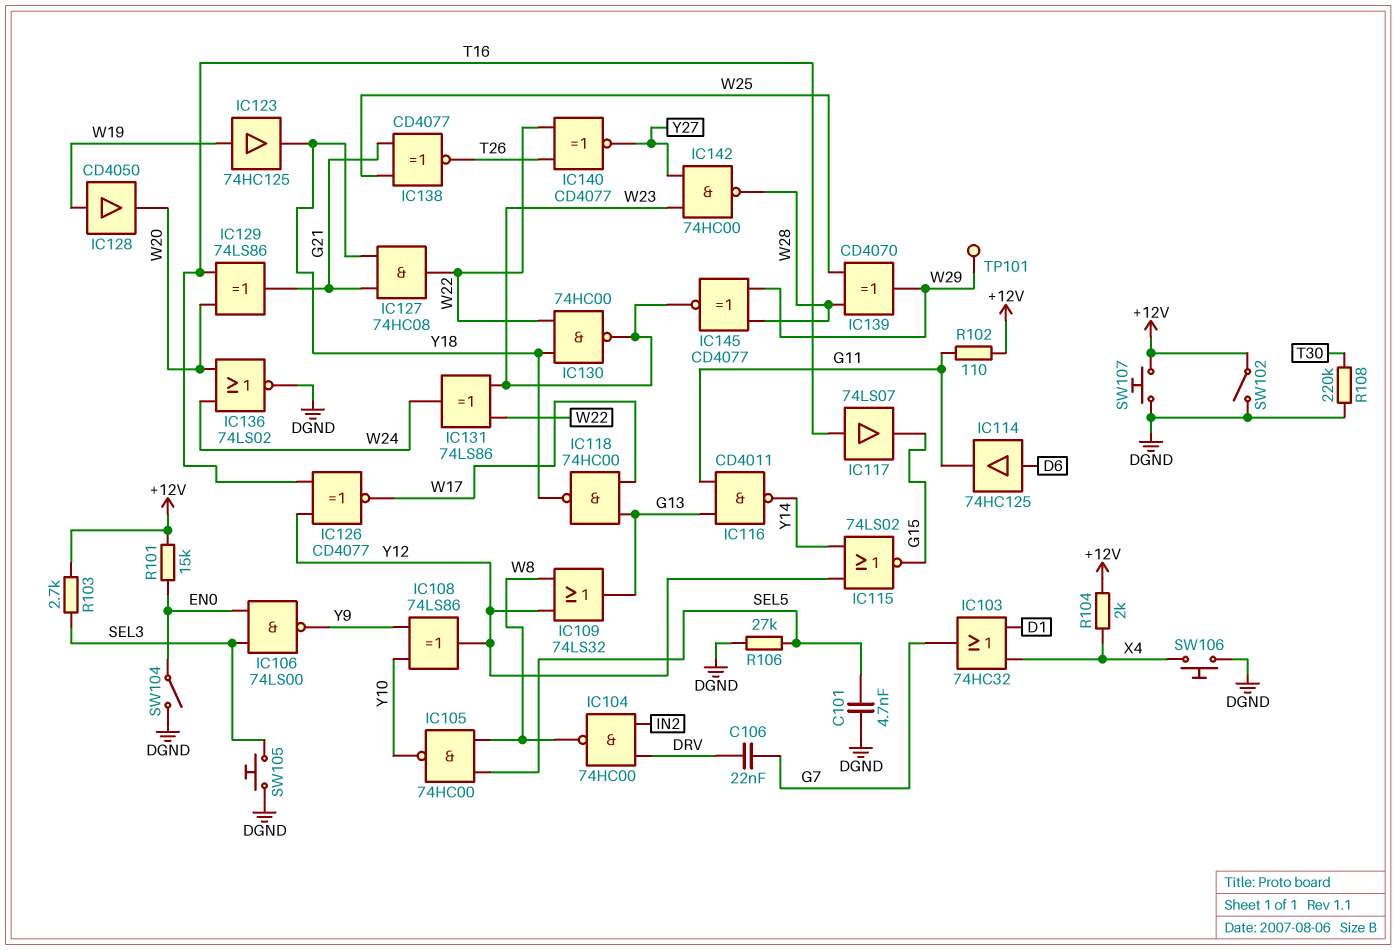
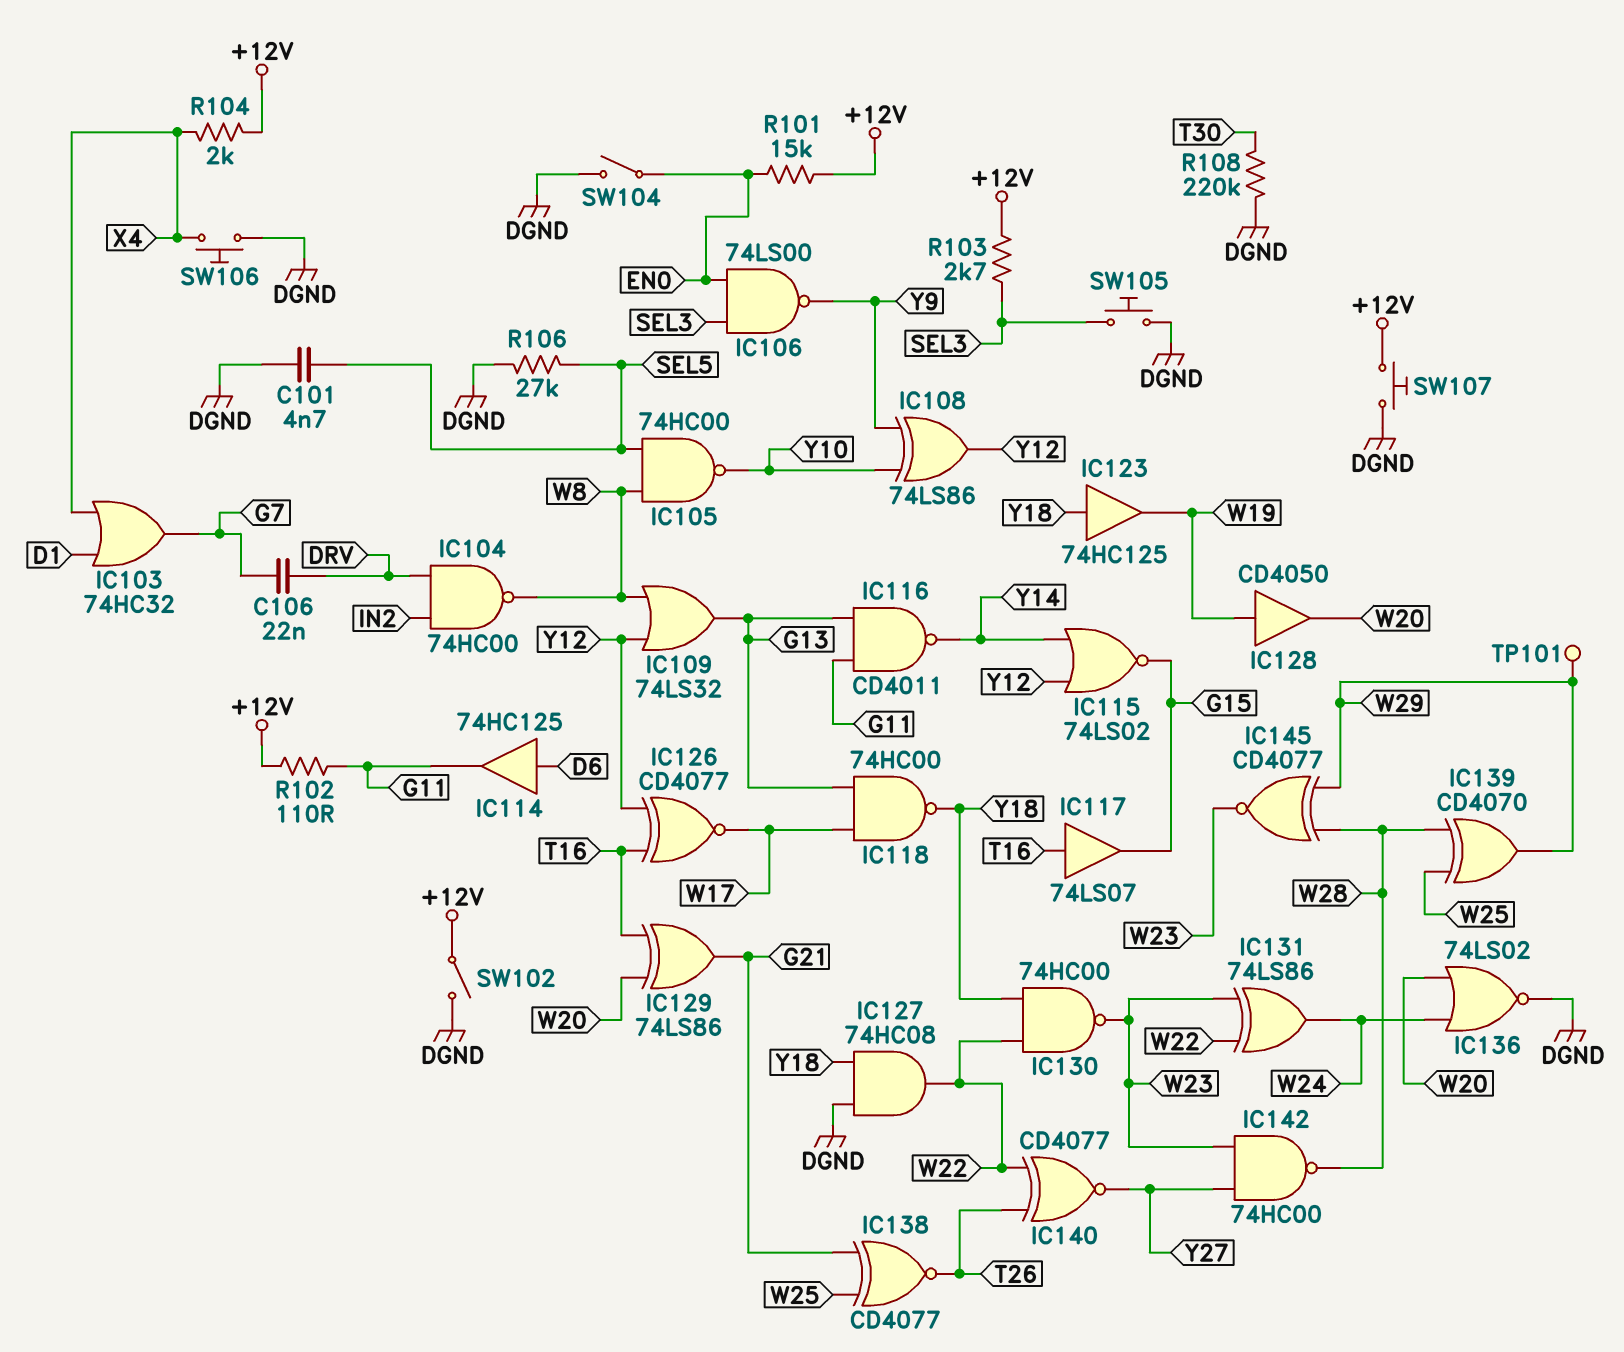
IC123: buffer 74HC125 (in W19, out Y18) -> buffer 74HC125 (in Y18, out W19)
IC127: AND 74HC08 (in G21, in Y18, out W22) -> AND 74HC08 (in DGND, in Y18, out W22)

